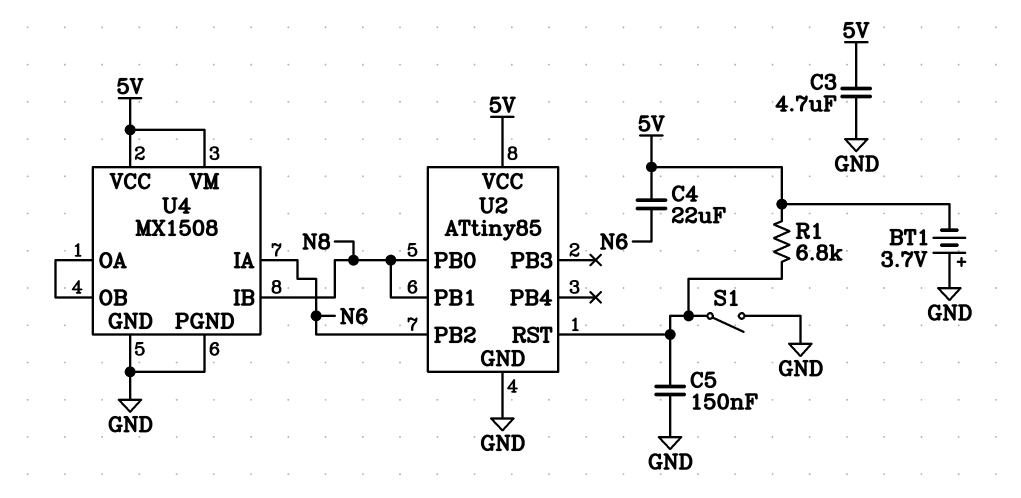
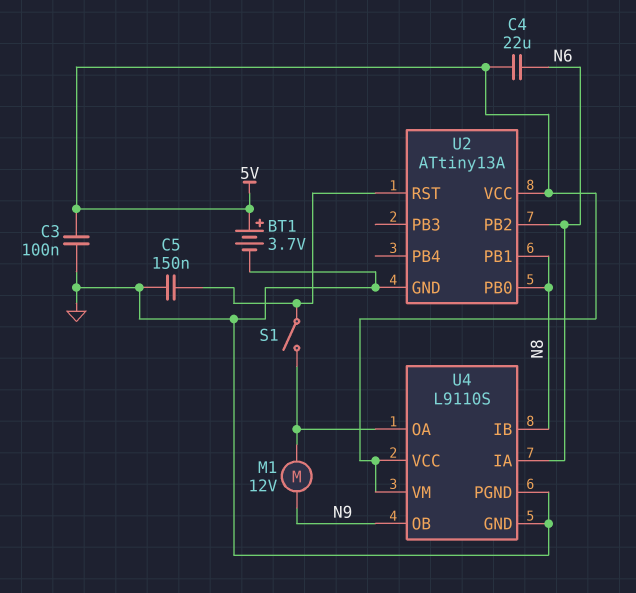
BT1: 3.7V (plus GND, minus 5V) -> 3.7V (plus 5V, minus GND)
C3: 4.7uF (5V, GND) -> 100nF (5V, GND)
M1: none -> motor 12V (N9, U4/OA)
R1: 6.8k (5V, U2/RST) -> none
S1: switch (GND, U2/RST) -> switch (U2/RST, U4/OA)
U2: ATtiny85 -> ATtiny13A
U4: MX1508 -> L9110S
U4 pin OB: U4/OA -> N9

